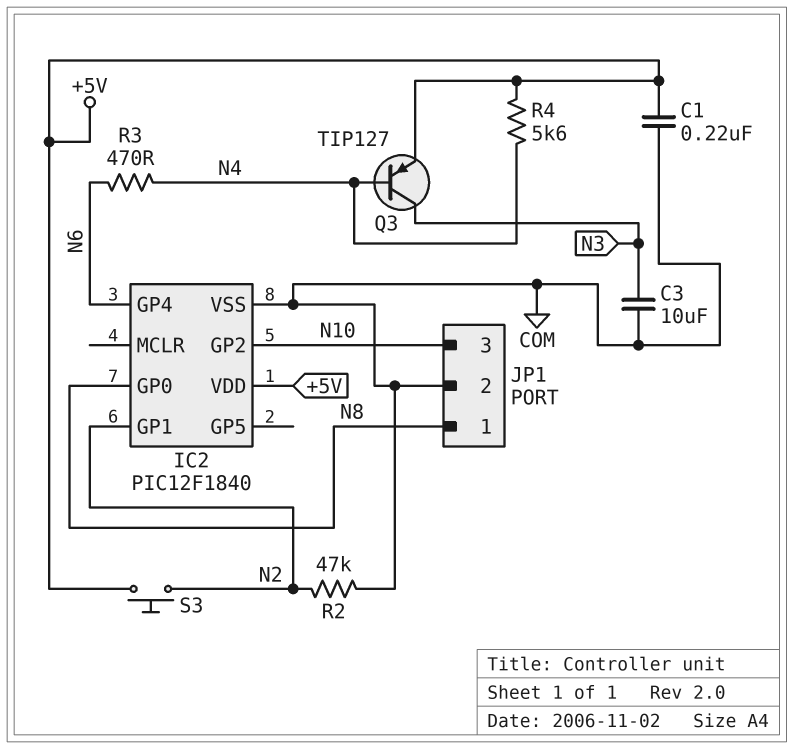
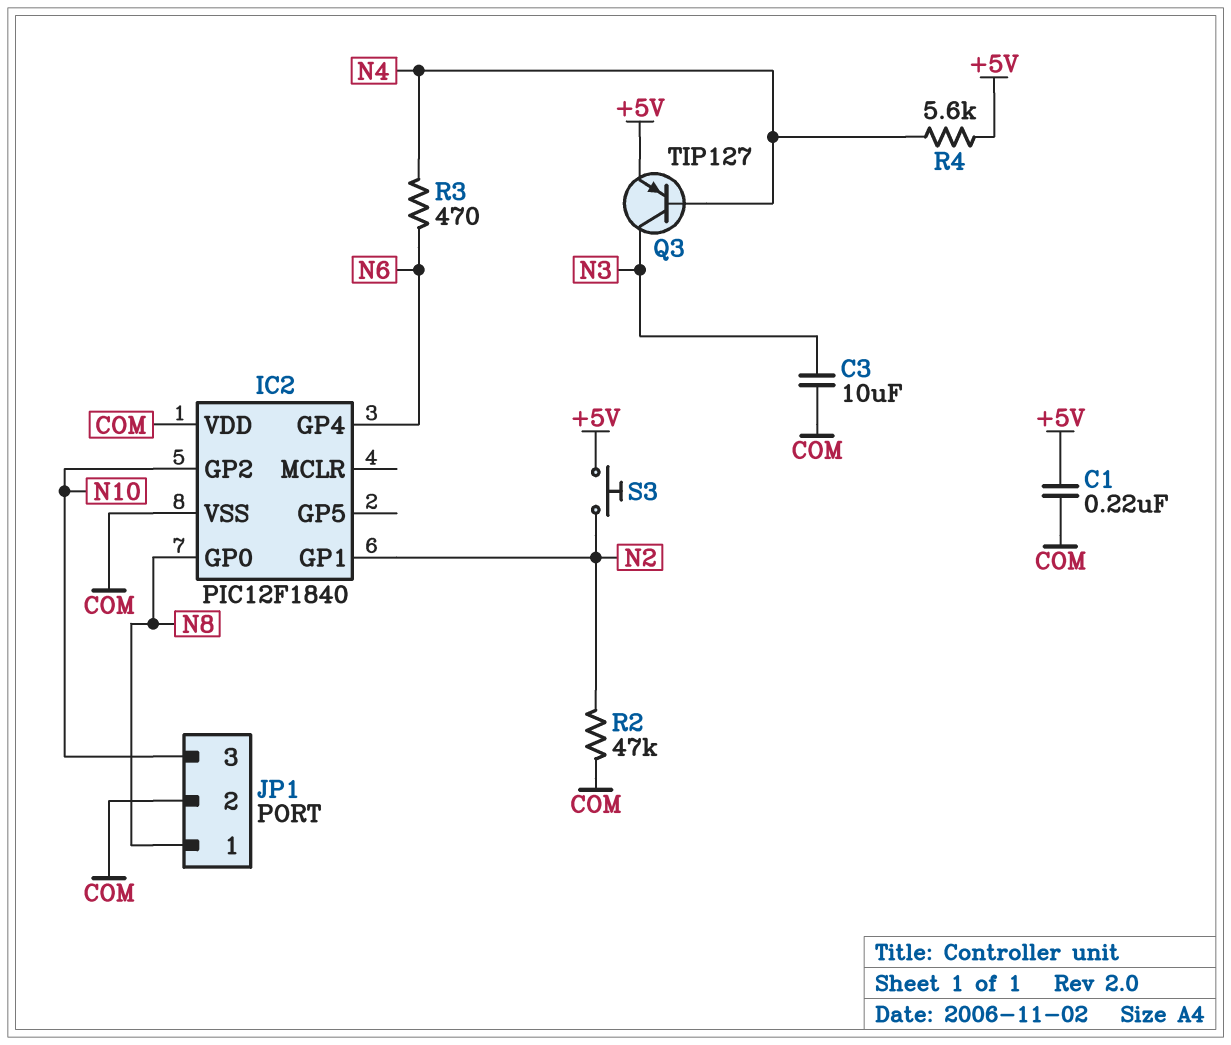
IC2 pin VDD: +5V -> COM

